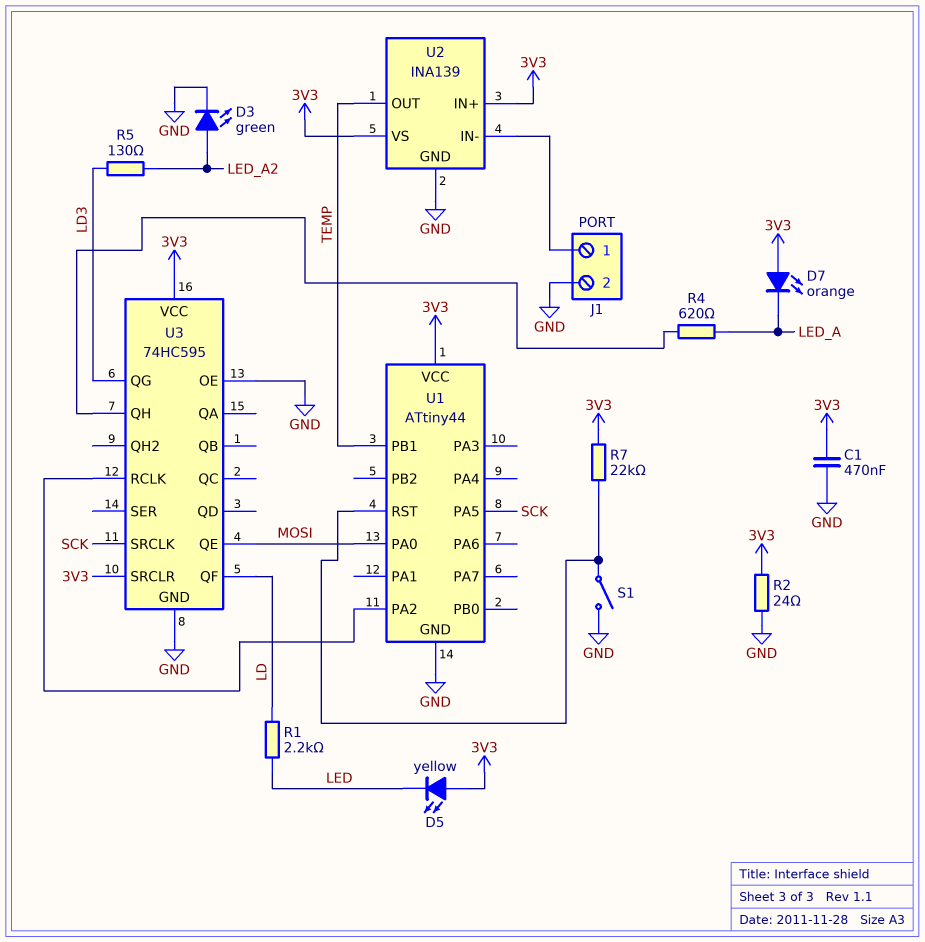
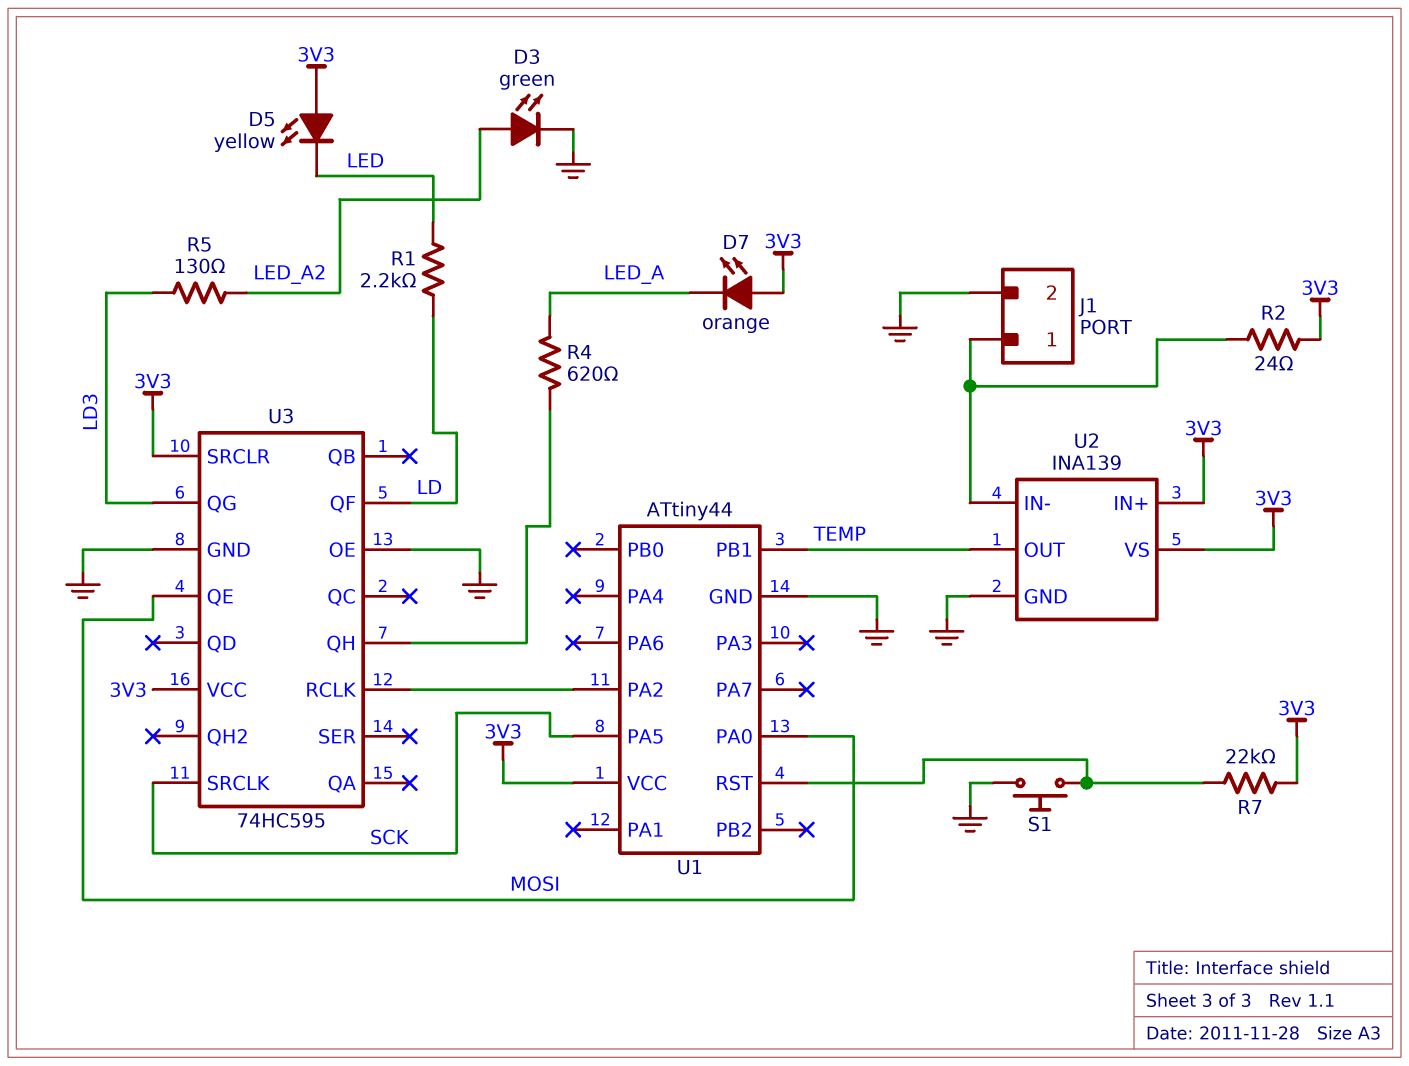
C1: 470nF (3V3, GND) -> none
R2: 24 (3V3, GND) -> 24 (3V3, J1/1)
S1: switch (GND, U1/RST) -> button (GND, U1/RST)

